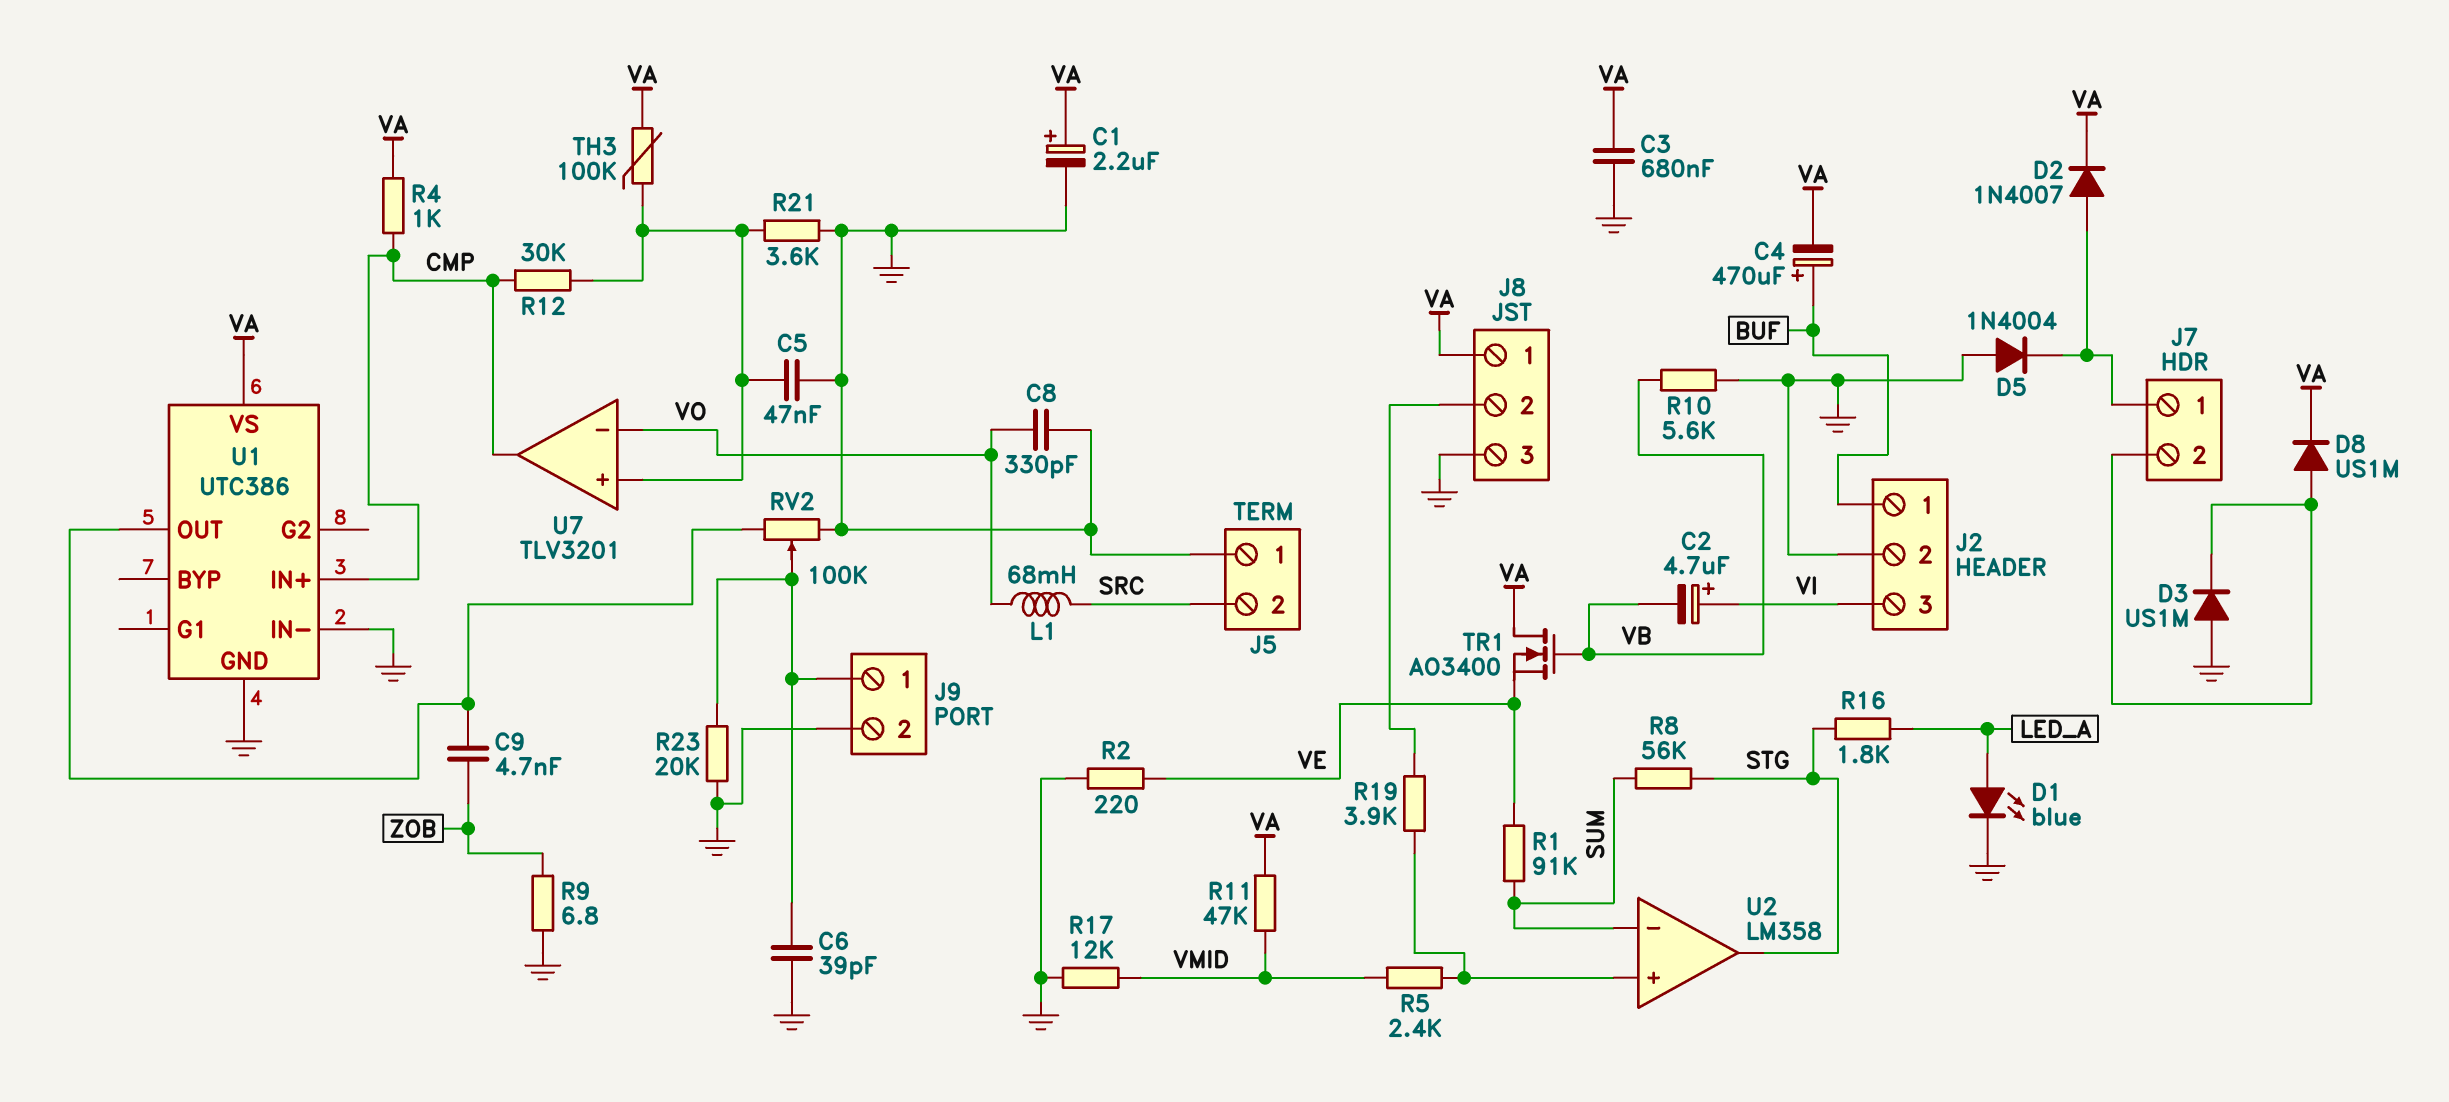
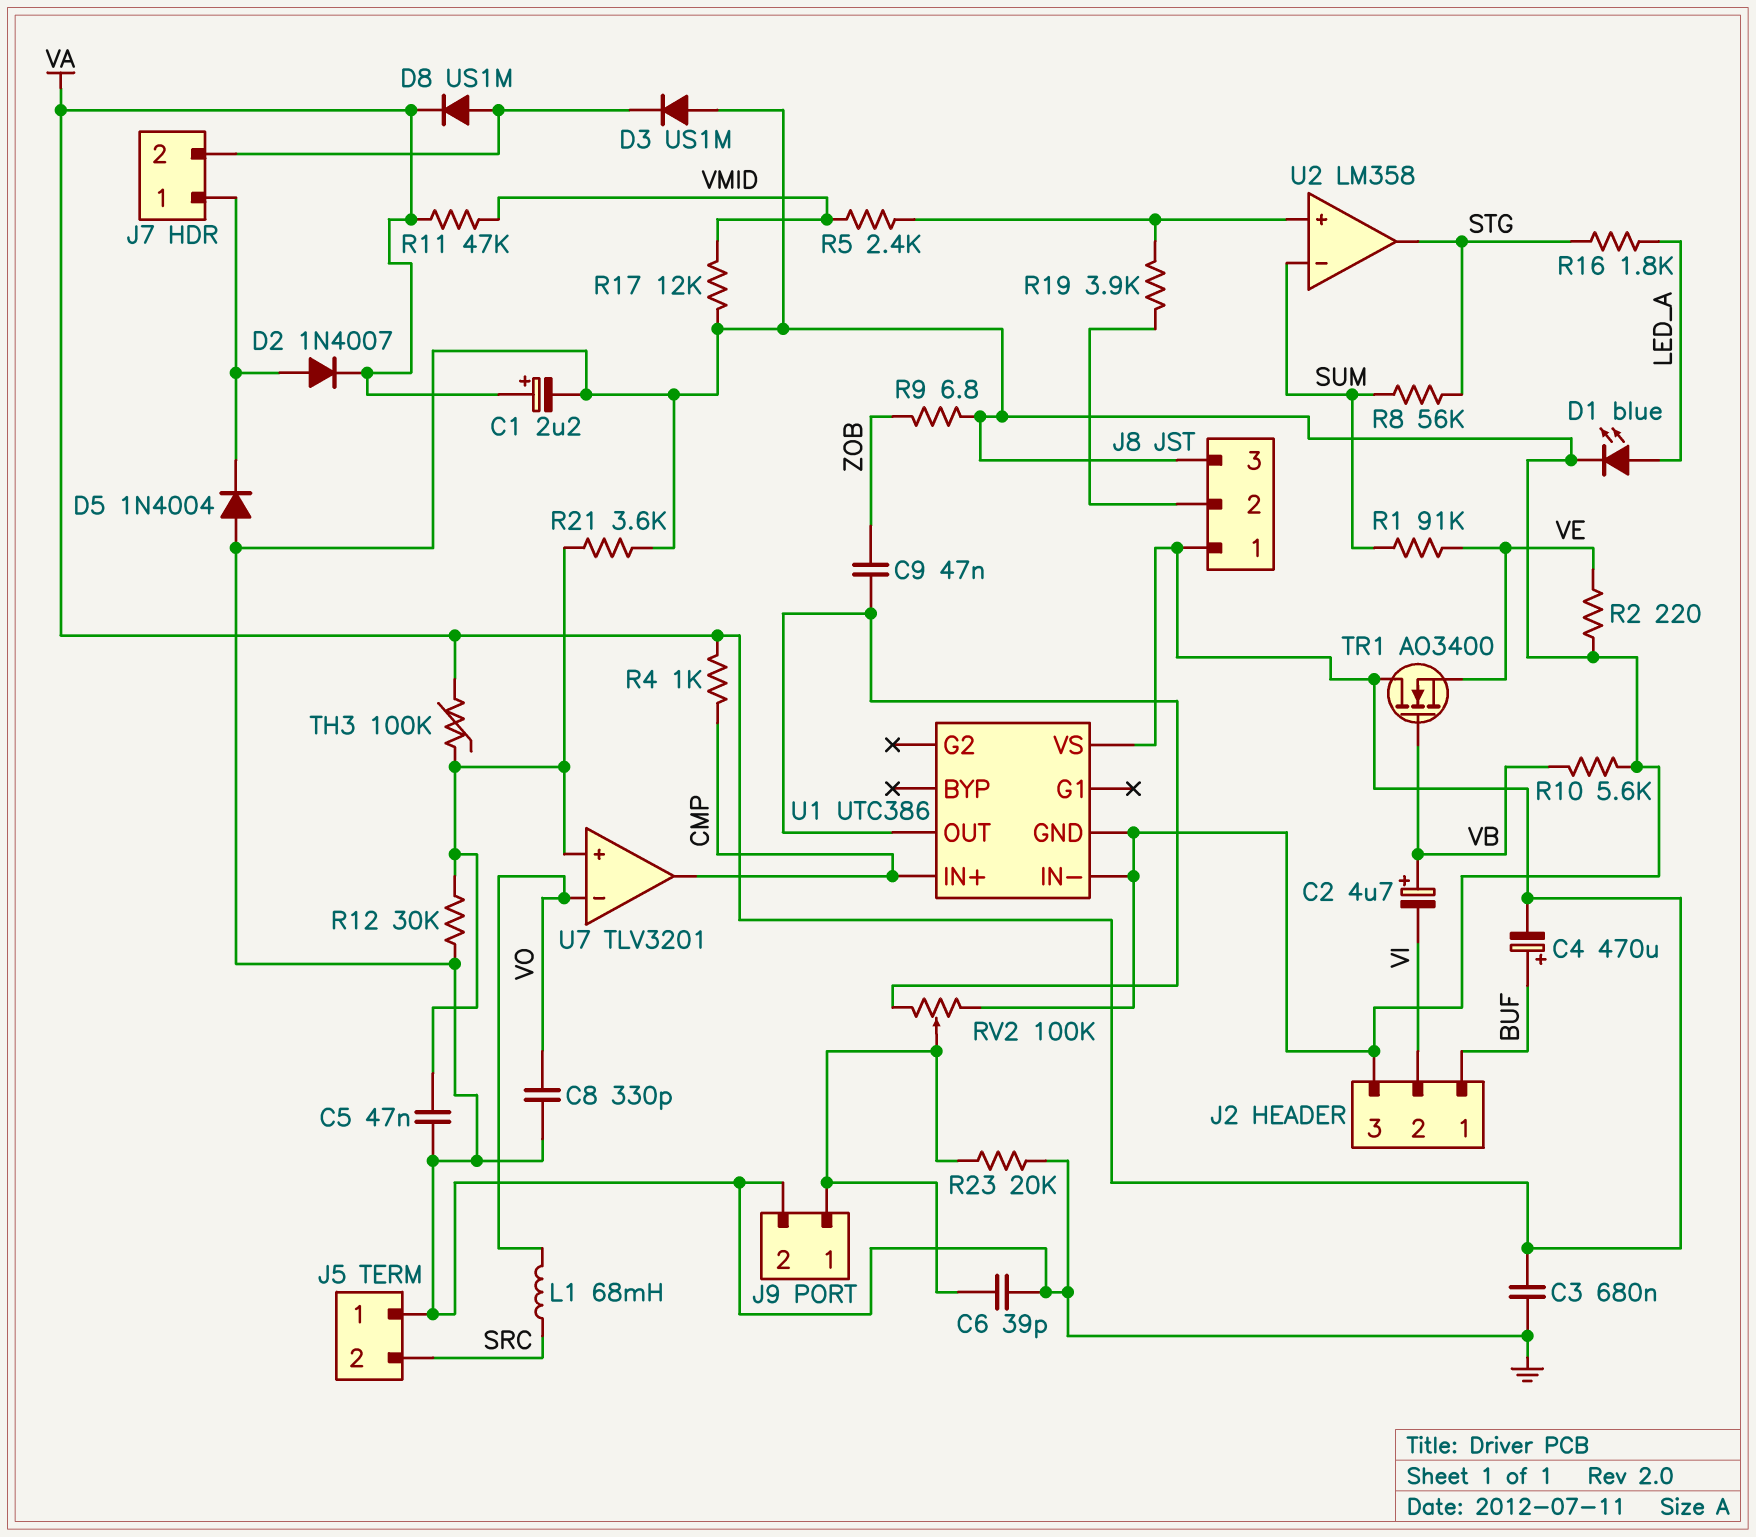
C2: 4.7uF (plus VI, minus VB) -> 4.7uF (plus VB, minus VI)
C9: 4.7nF (U1/OUT, ZOB) -> 47nF (U1/OUT, ZOB)
J2 pin 2: GND -> VI
J2 pin 3: VI -> GND
R12: 30k (CMP, U7/in+) -> 30k (GND, U7/in+)

